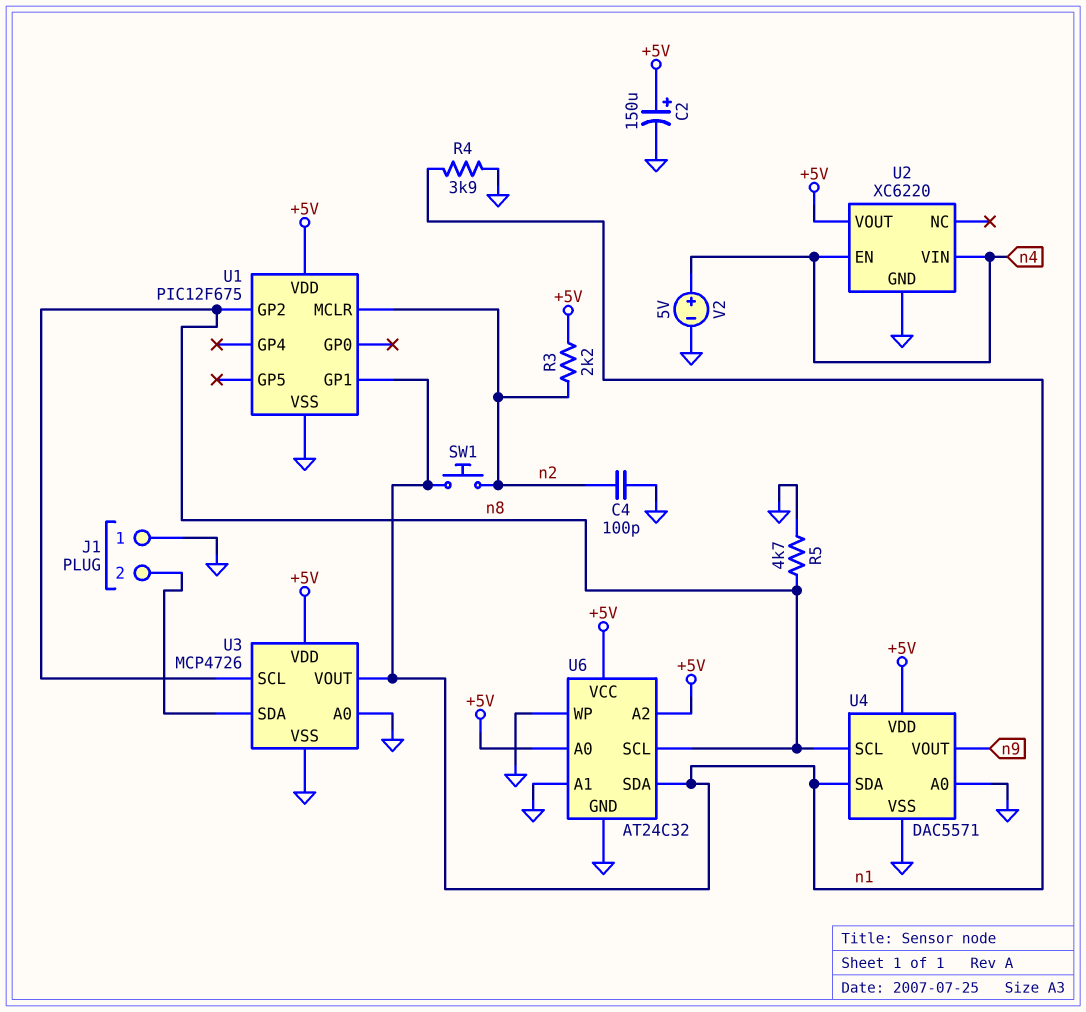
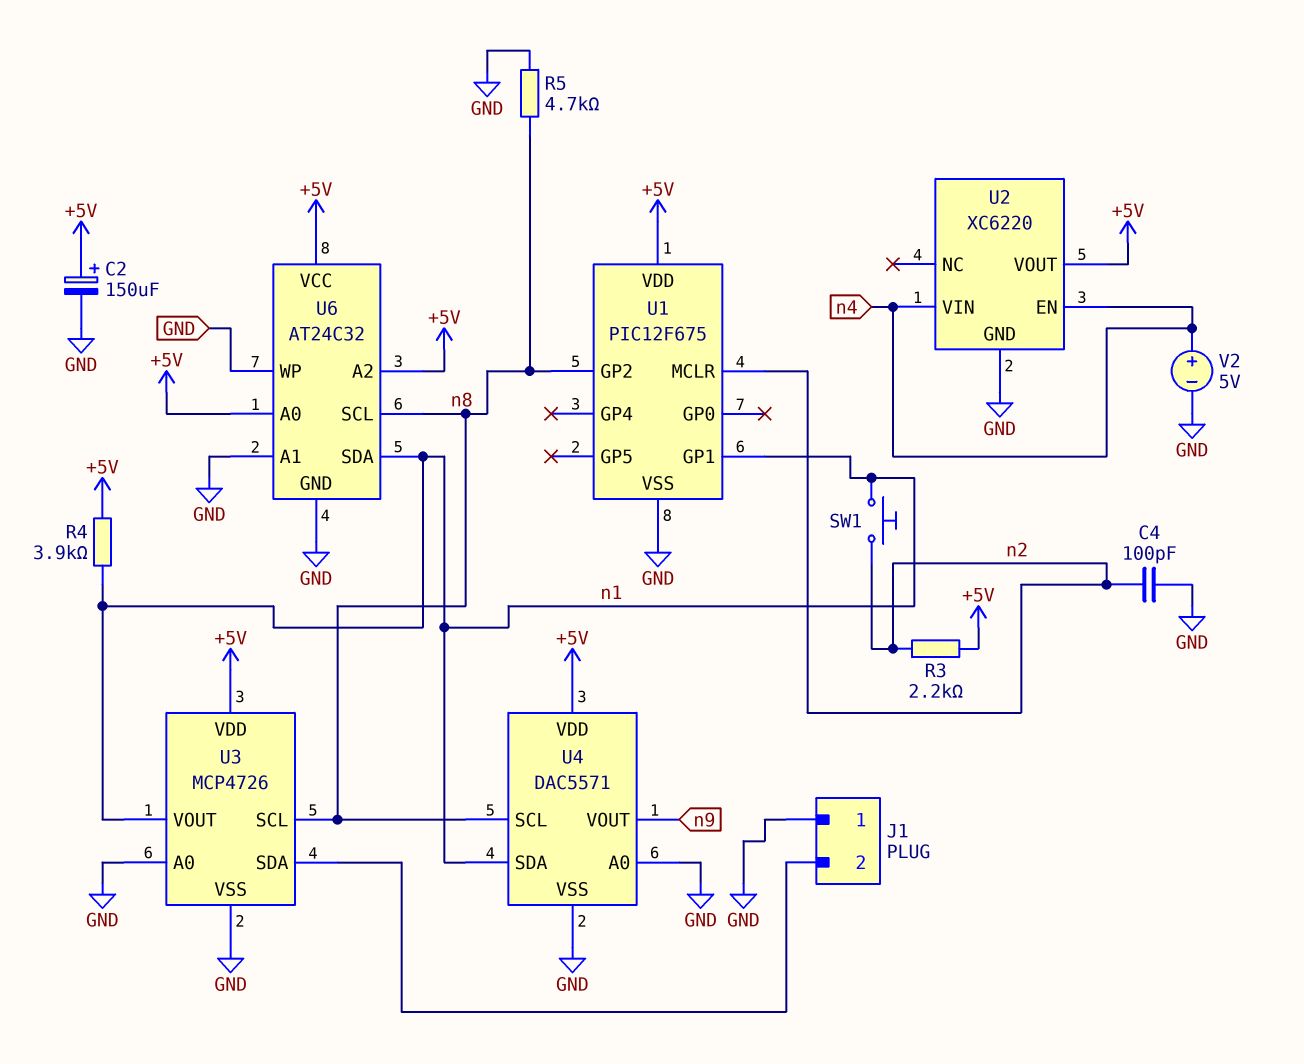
R4: 3.9k (GND, n1) -> 3.9k (+5V, n1)

